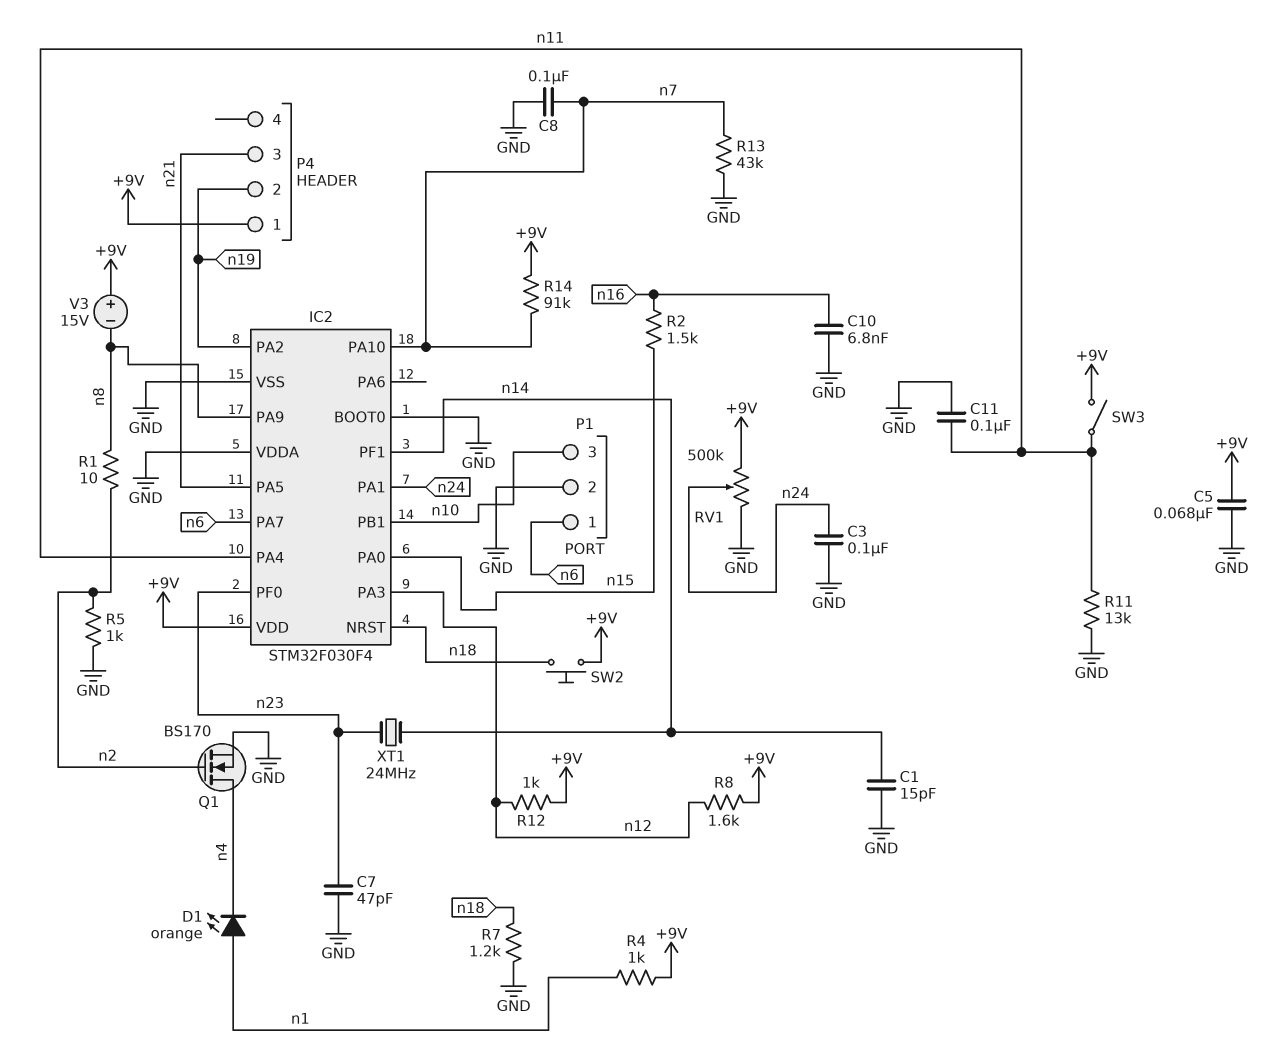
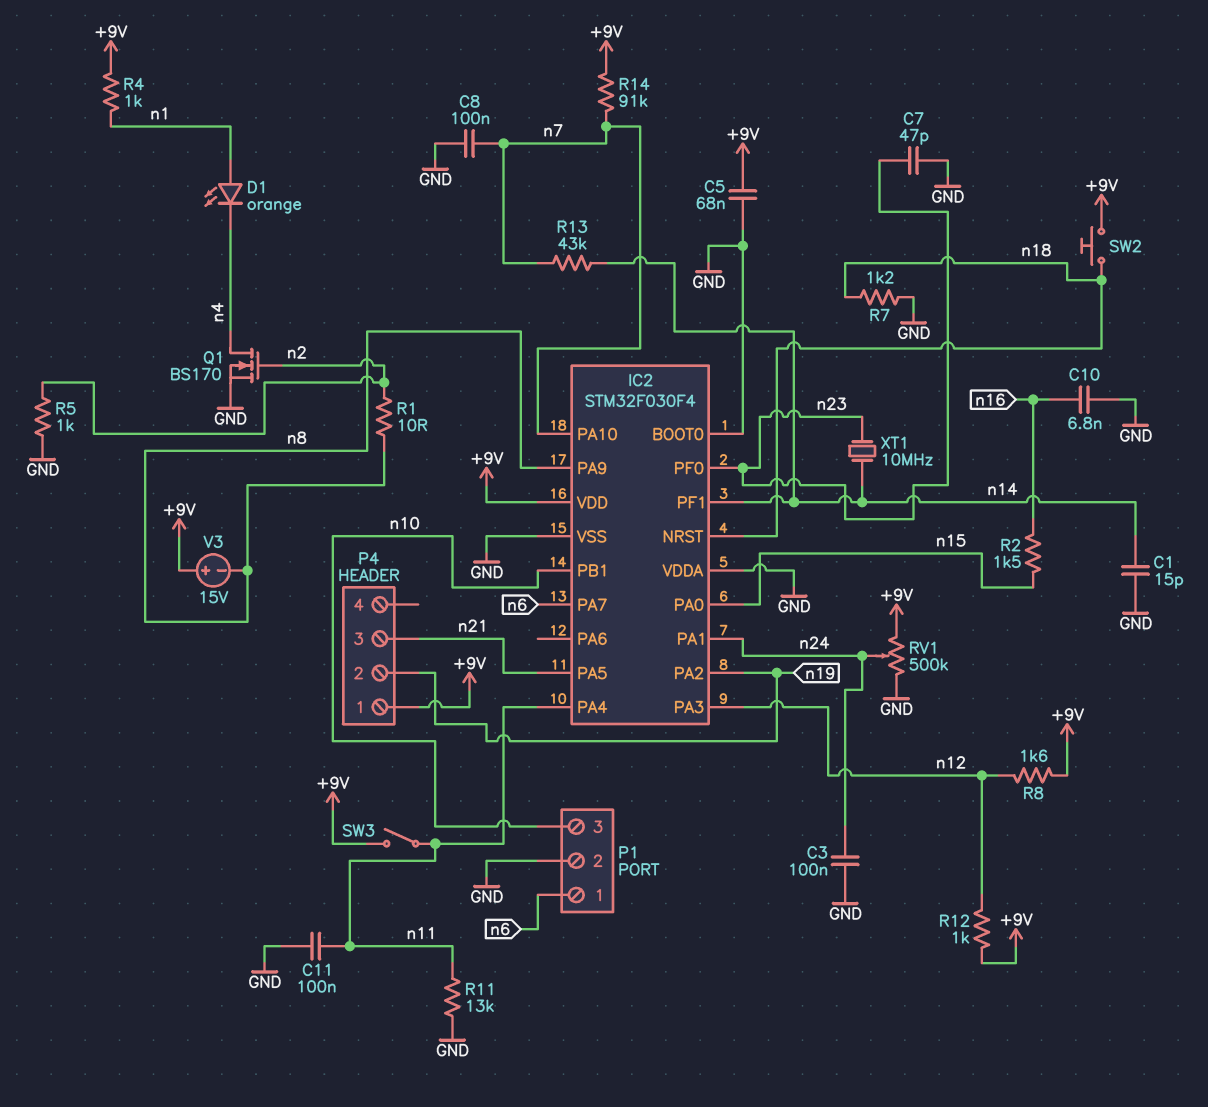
R13: 43k (GND, n7) -> 43k (n7, n14)
XT1: 24MHz (n14, n23) -> 10MHz (n14, n23)

